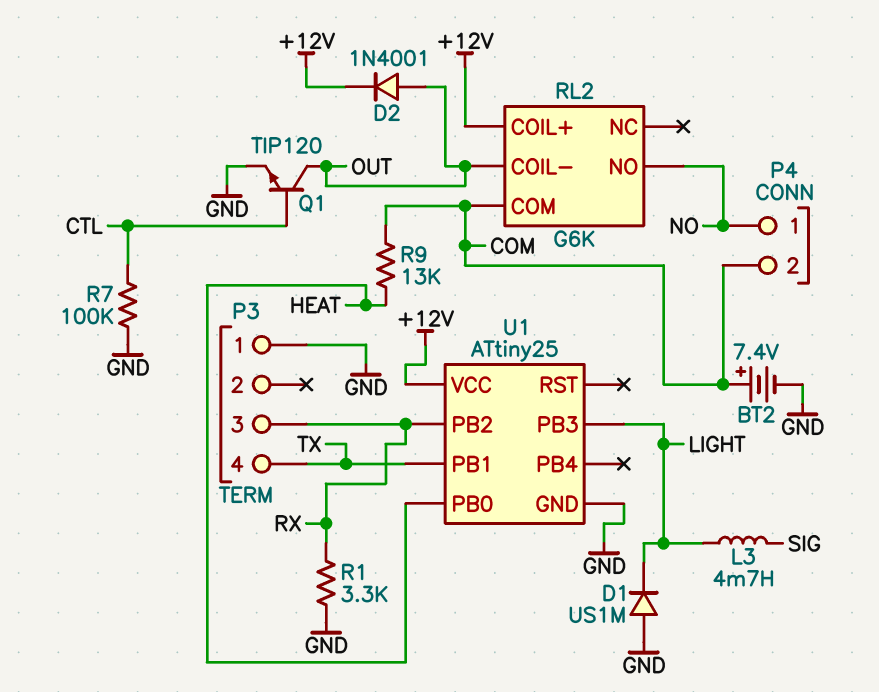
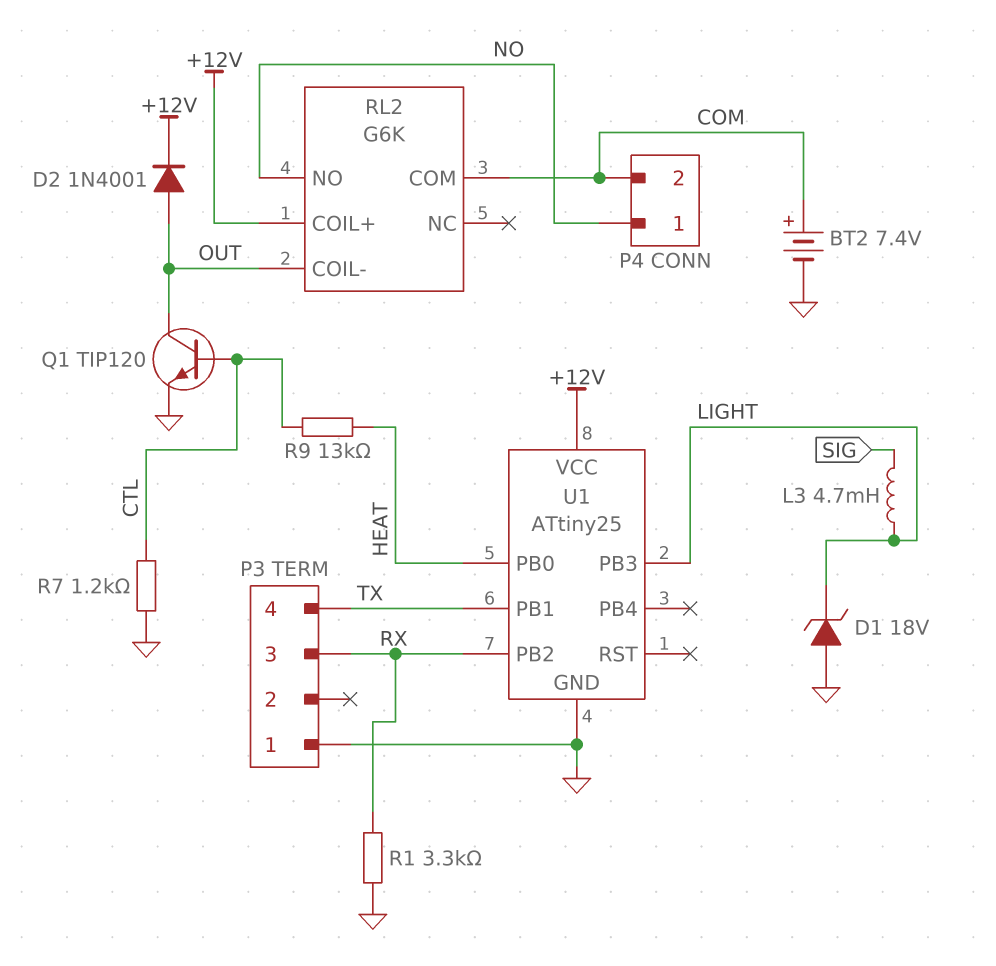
D1: diode US1M (A GND, K LIGHT) -> zener 18V (A GND, K LIGHT)
R7: 100k (CTL, GND) -> 1.2k (CTL, GND)
R9: 13k (COM, HEAT) -> 13k (CTL, HEAT)

